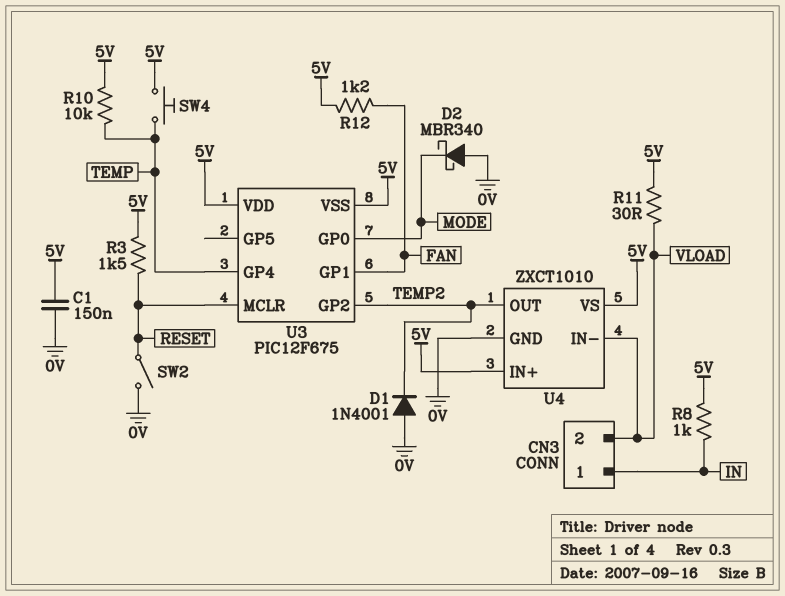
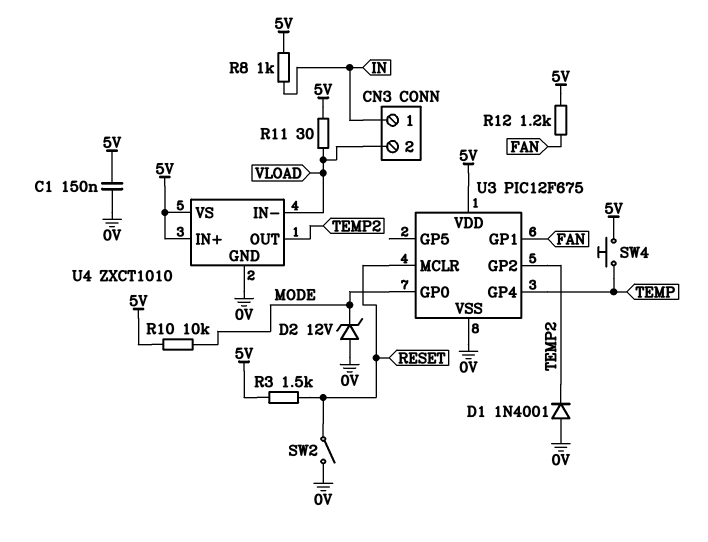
D2: schottky MBR340 (A 0V, K MODE) -> zener 12V (A 0V, K MODE)
R10: 10k (5V, TEMP) -> 10k (5V, MODE)
U3 pin VSS: 5V -> 0V

